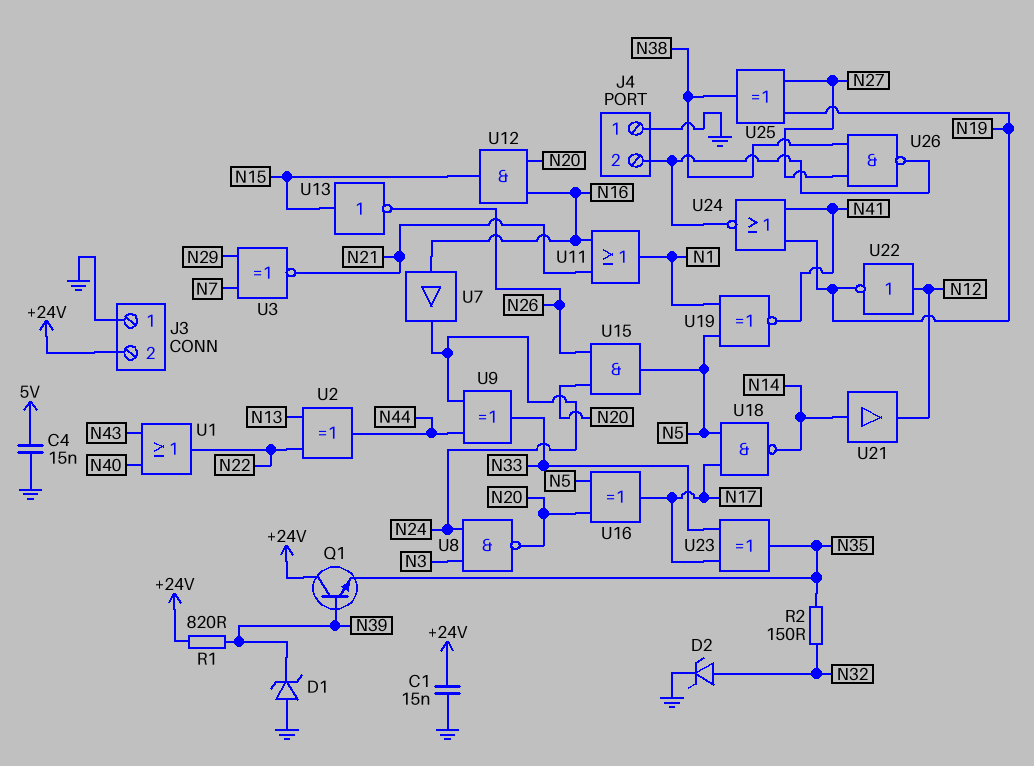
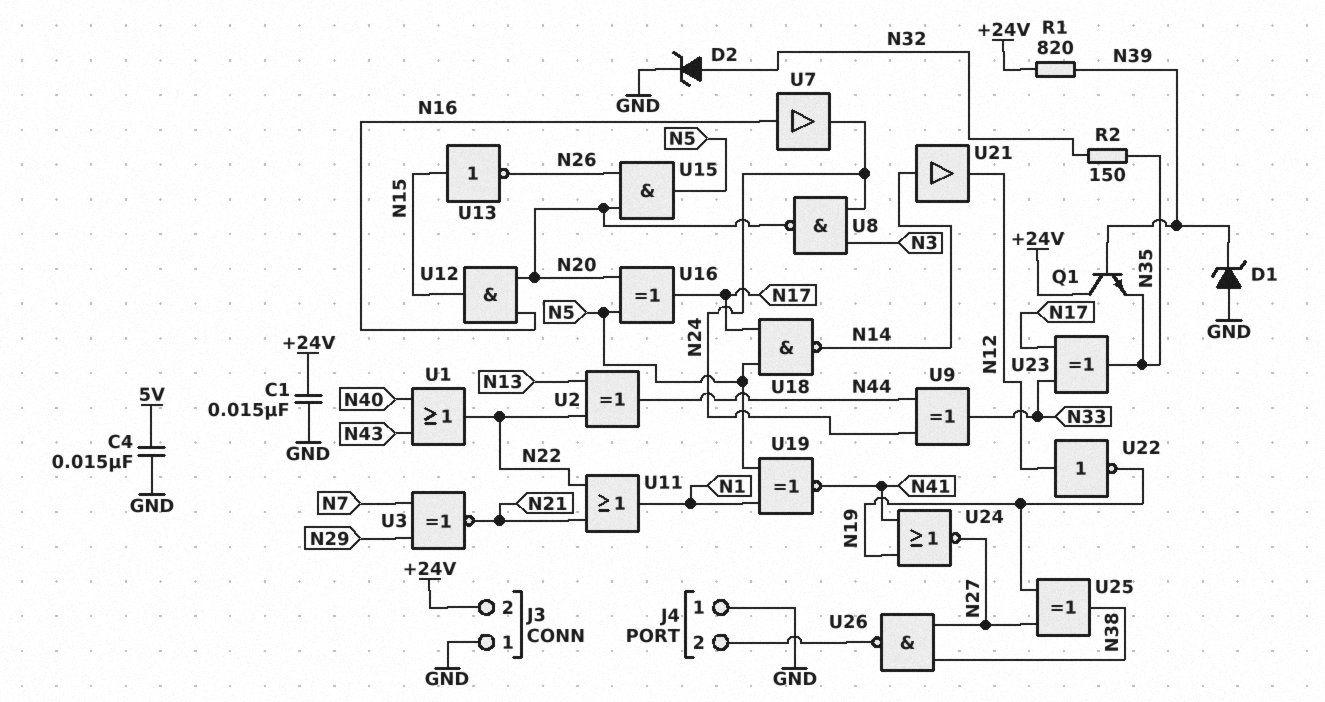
U11: OR (in N16, in N21, out N1) -> OR (in N21, in N22, out N1)
U24: NOR (in N19, in N41, out J4/2) -> NOR (in N19, in N41, out N27)

